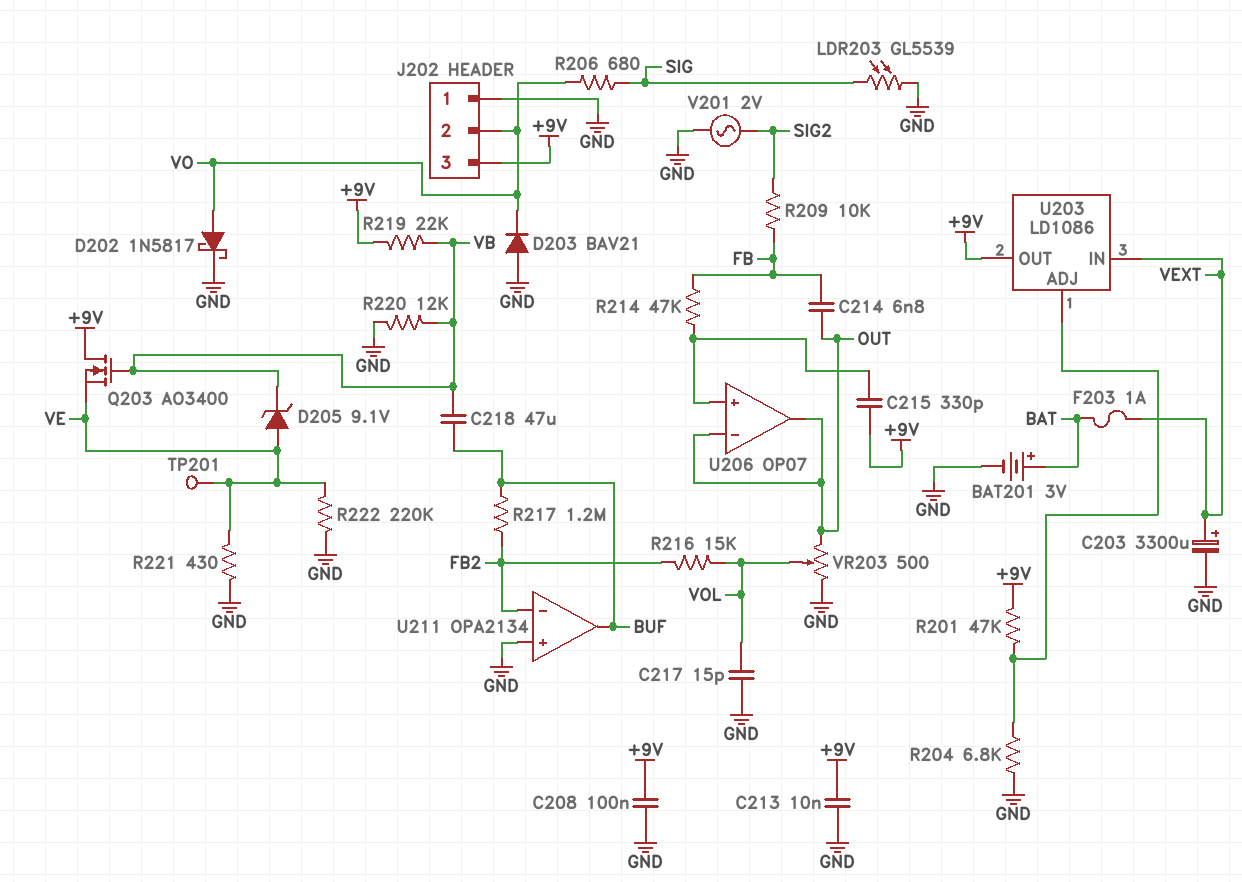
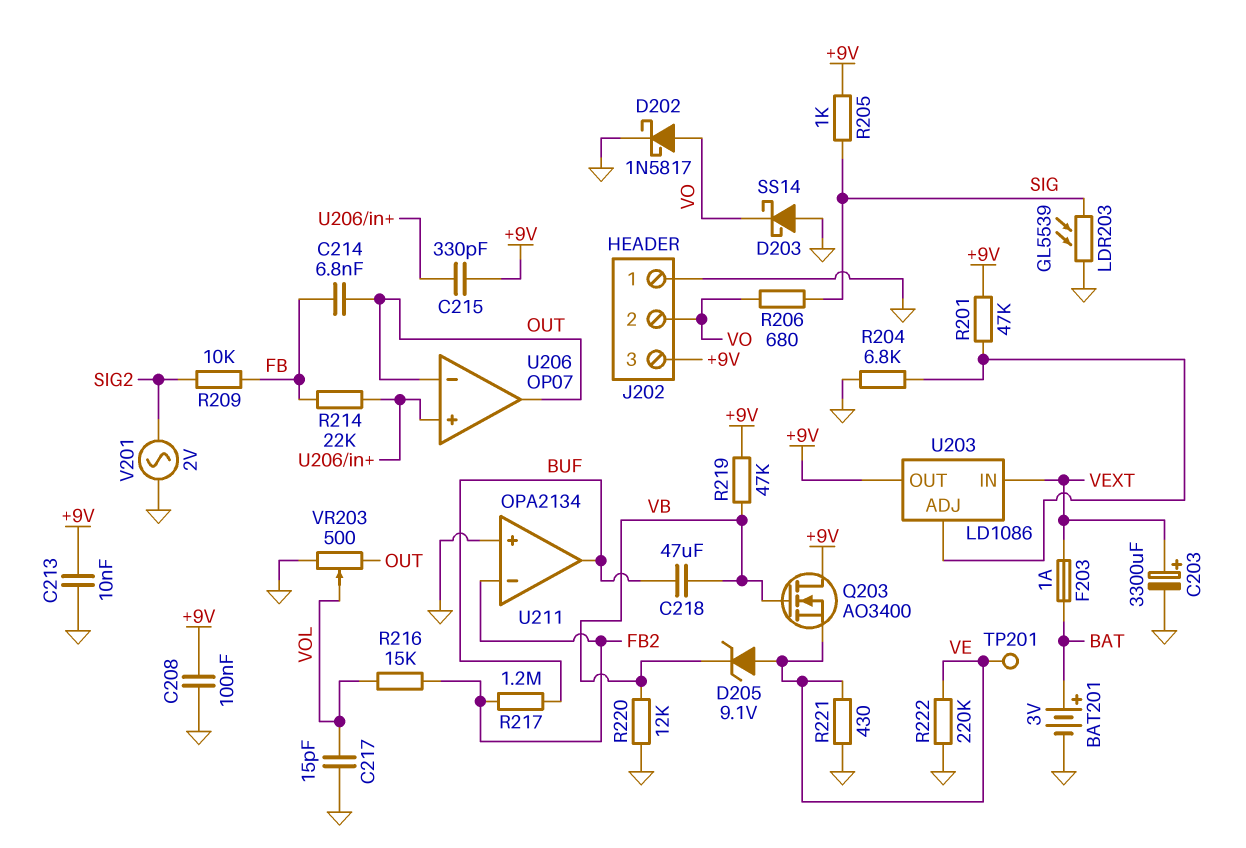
D203: diode BAV21 (A GND, K VO) -> schottky SS14 (A GND, K VO)
R205: none -> 1k (+9V, SIG)
R214: 47k (FB, U206/in+) -> 22k (FB, U206/in+)
R219: 22k (+9V, VB) -> 47k (+9V, VB)

